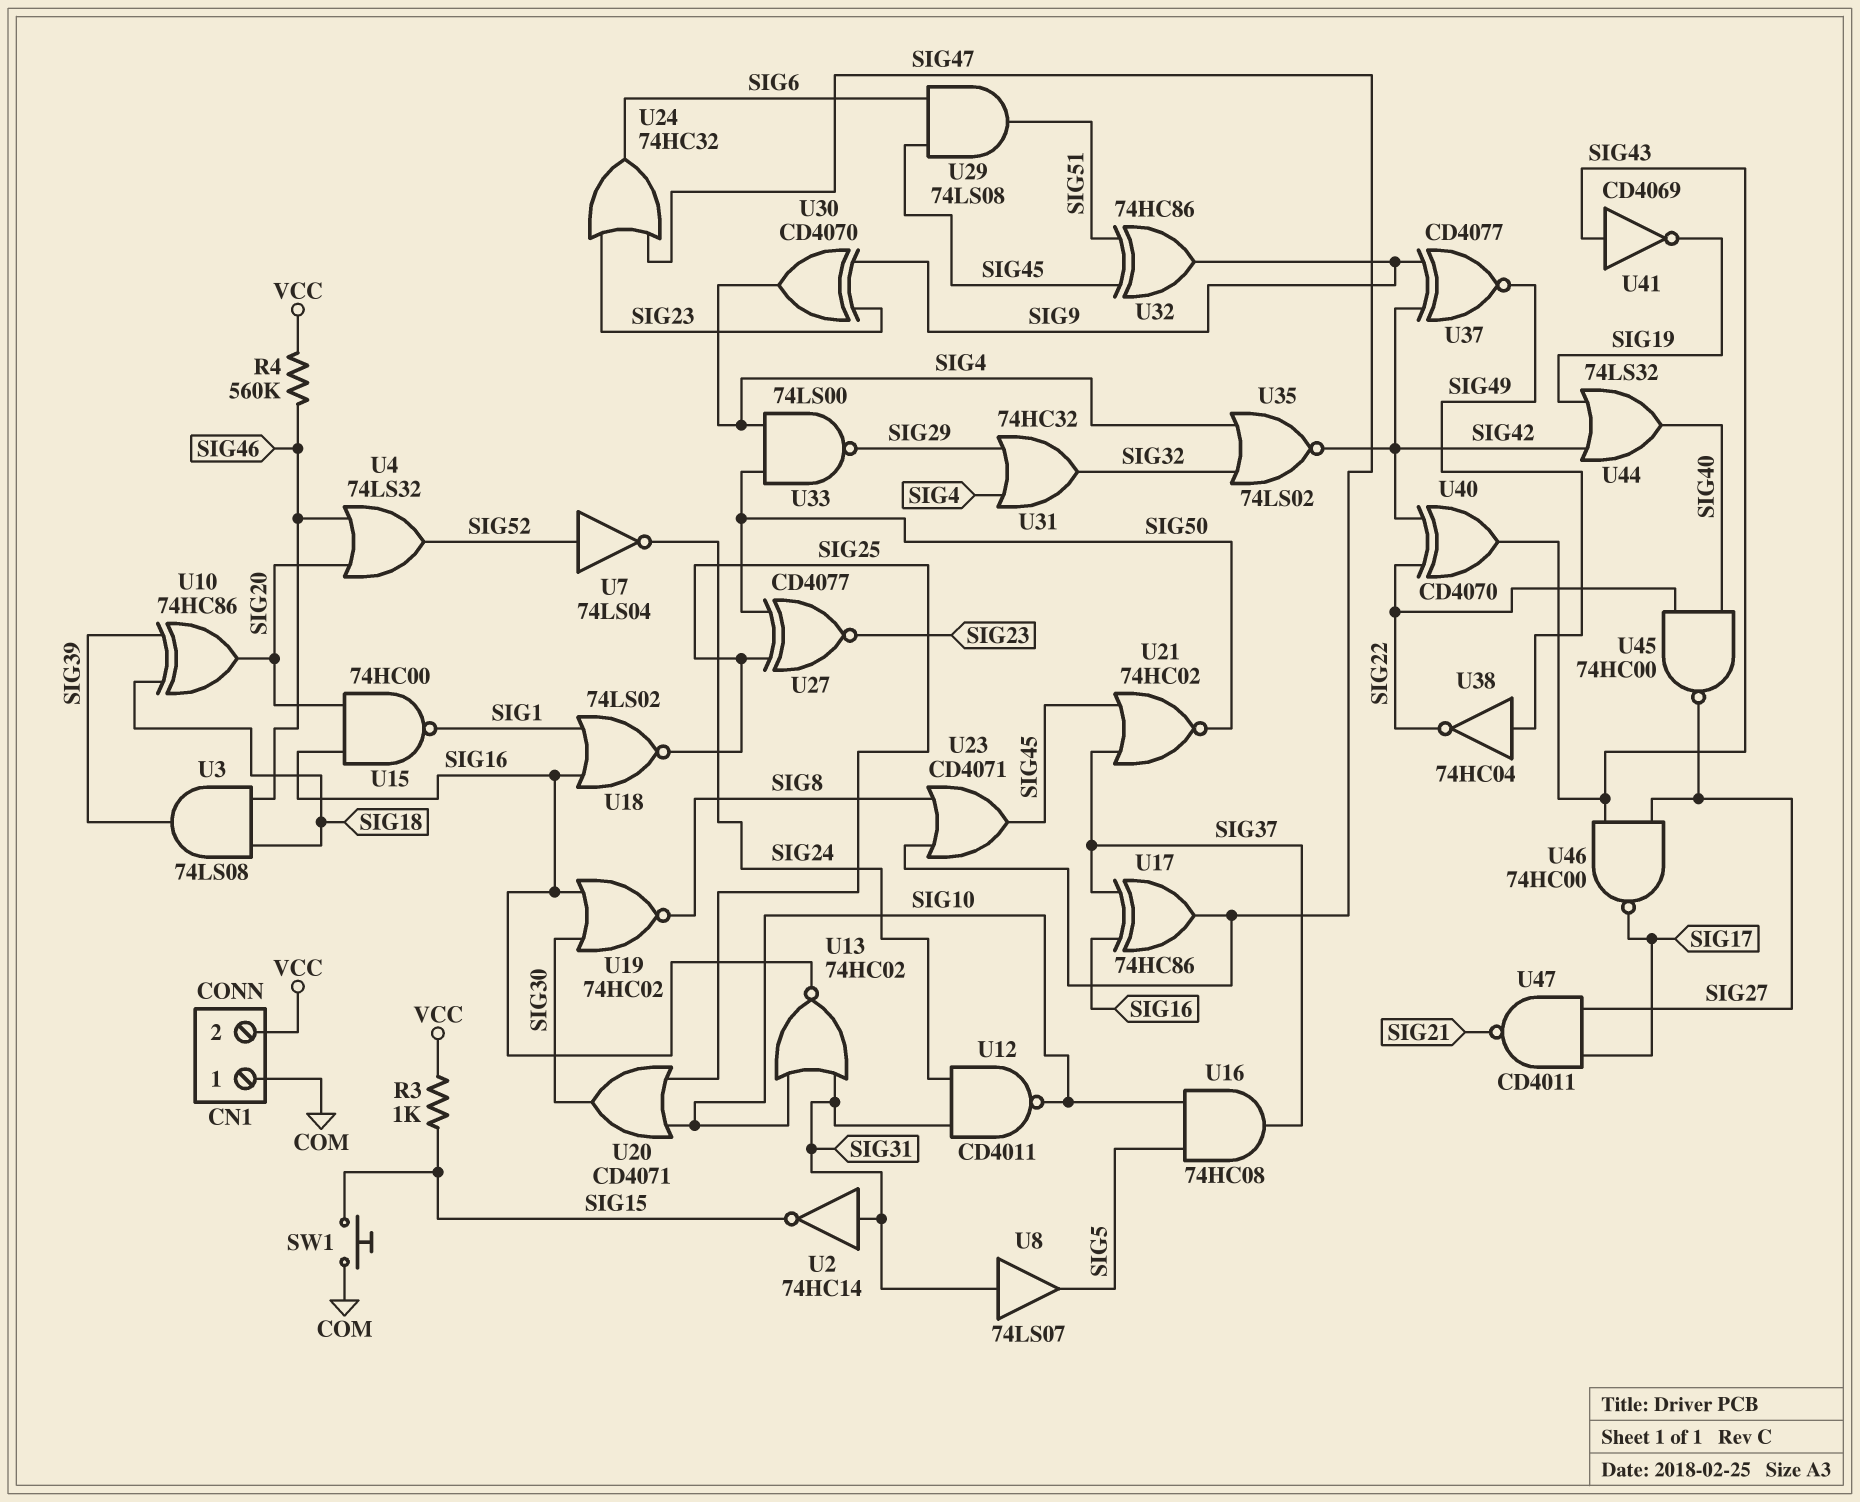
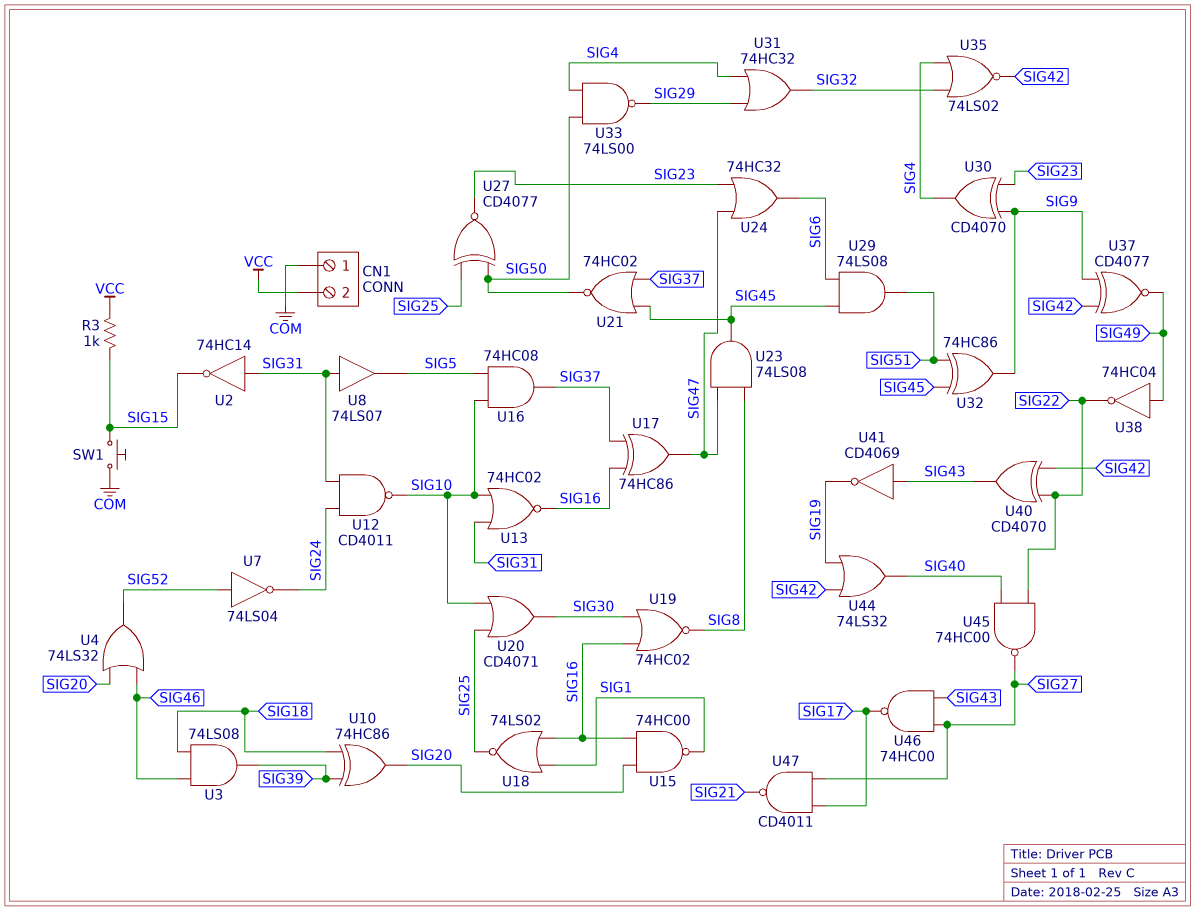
R4: 560k (SIG46, VCC) -> none
U23: OR CD4071 (in SIG8, in SIG47, out SIG45) -> AND 74LS08 (in SIG8, in SIG47, out SIG45)

